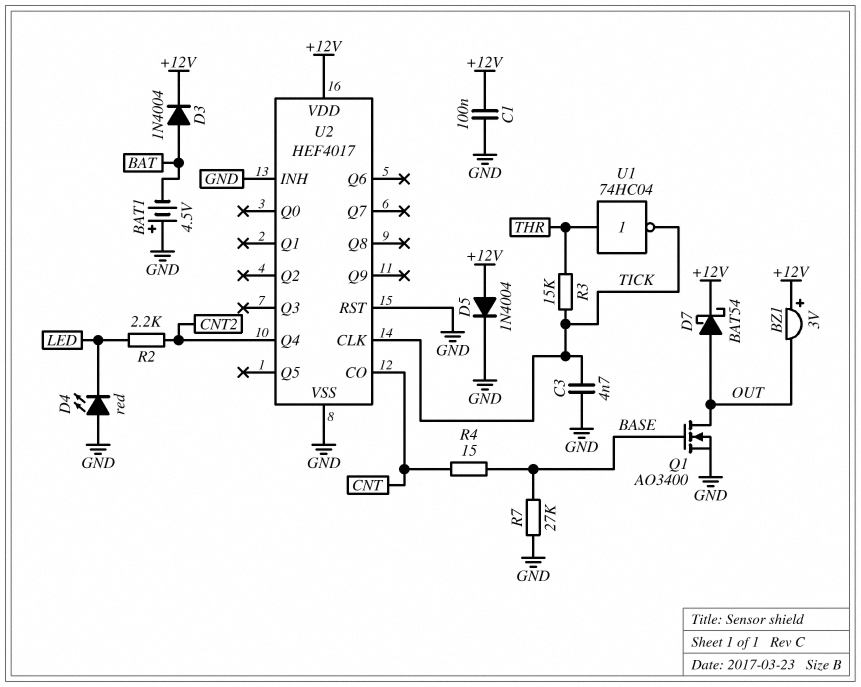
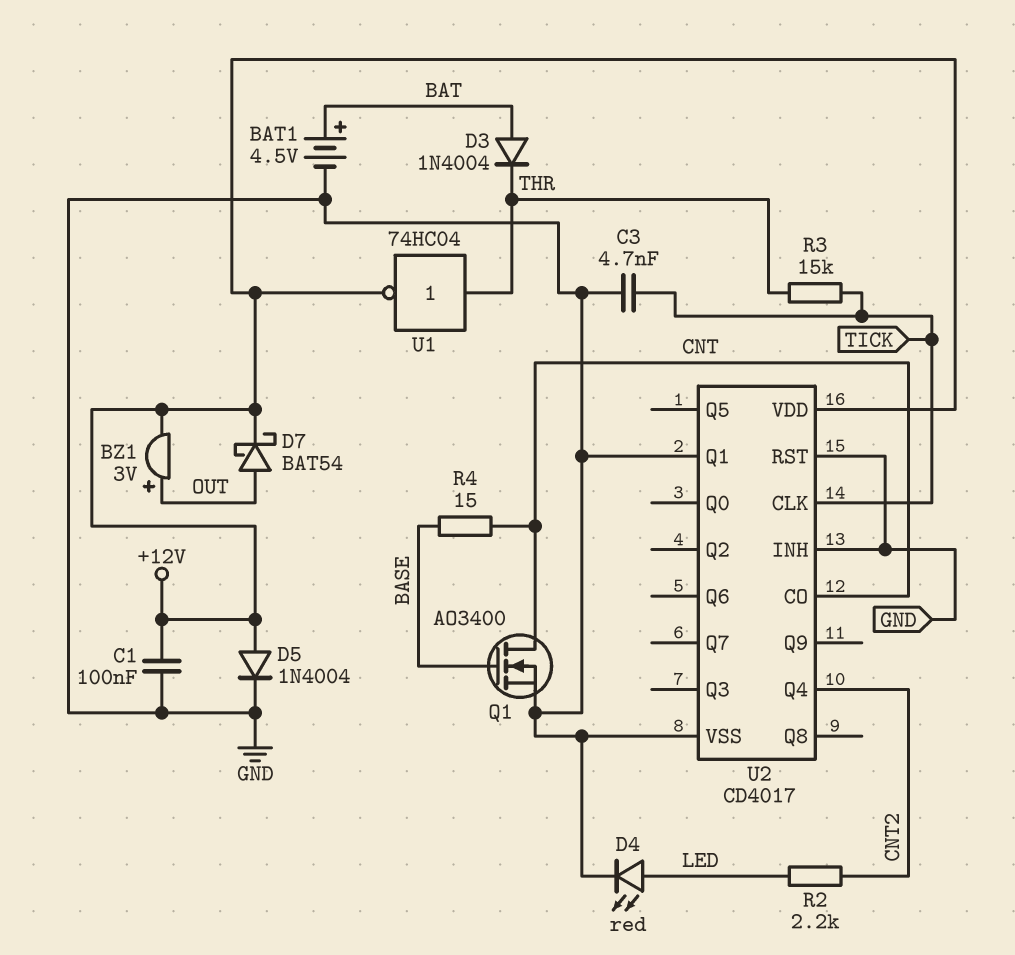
BAT1: 4.5V (plus GND, minus BAT) -> 4.5V (plus BAT, minus GND)
BZ1: buzzer 3V (plus +12V, minus OUT) -> buzzer 3V (plus OUT, minus +12V)
D3: diode 1N4004 (A BAT, K +12V) -> diode 1N4004 (A BAT, K THR)
D4: LED red (A GND, K LED) -> LED red (A LED, K GND)
Q1: NMOS AO3400 (G BASE, D OUT, S GND) -> NMOS AO3400 (G BASE, D CNT, S GND)
R7: 27k (BASE, GND) -> none
U1: NOT 74HC04 (in THR, out TICK) -> NOT 74HC04 (in THR, out +12V)
U2: HEF4017 -> CD4017
U2 pin Q1: none -> GND

